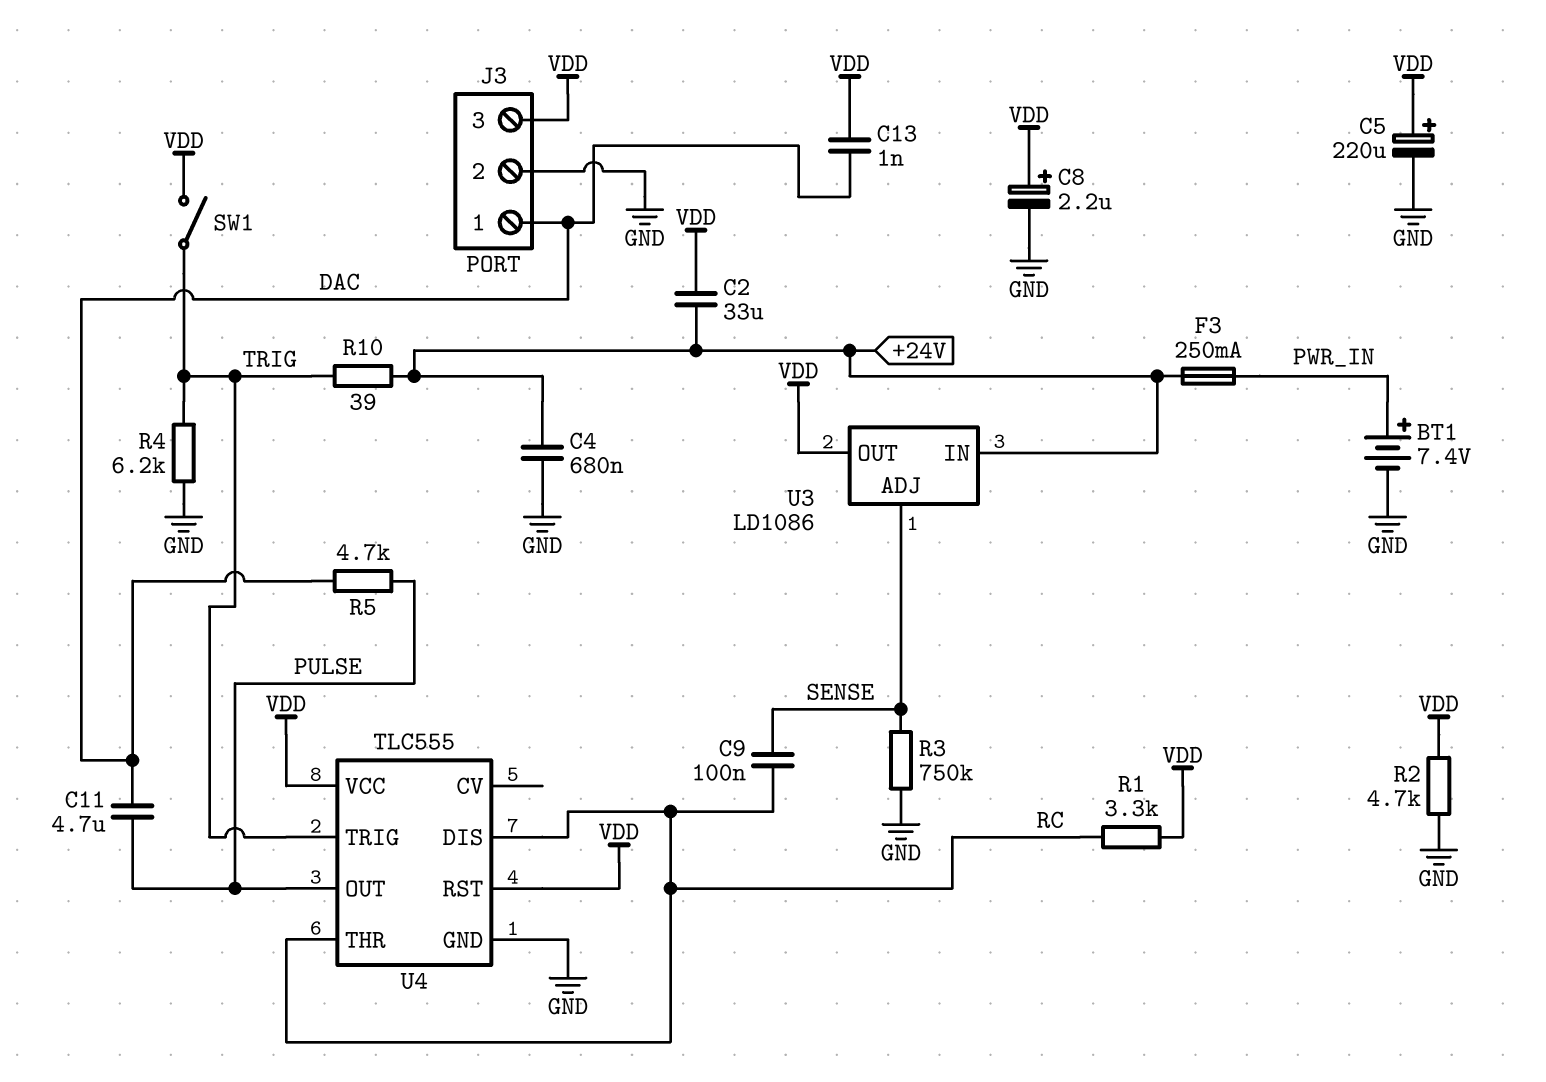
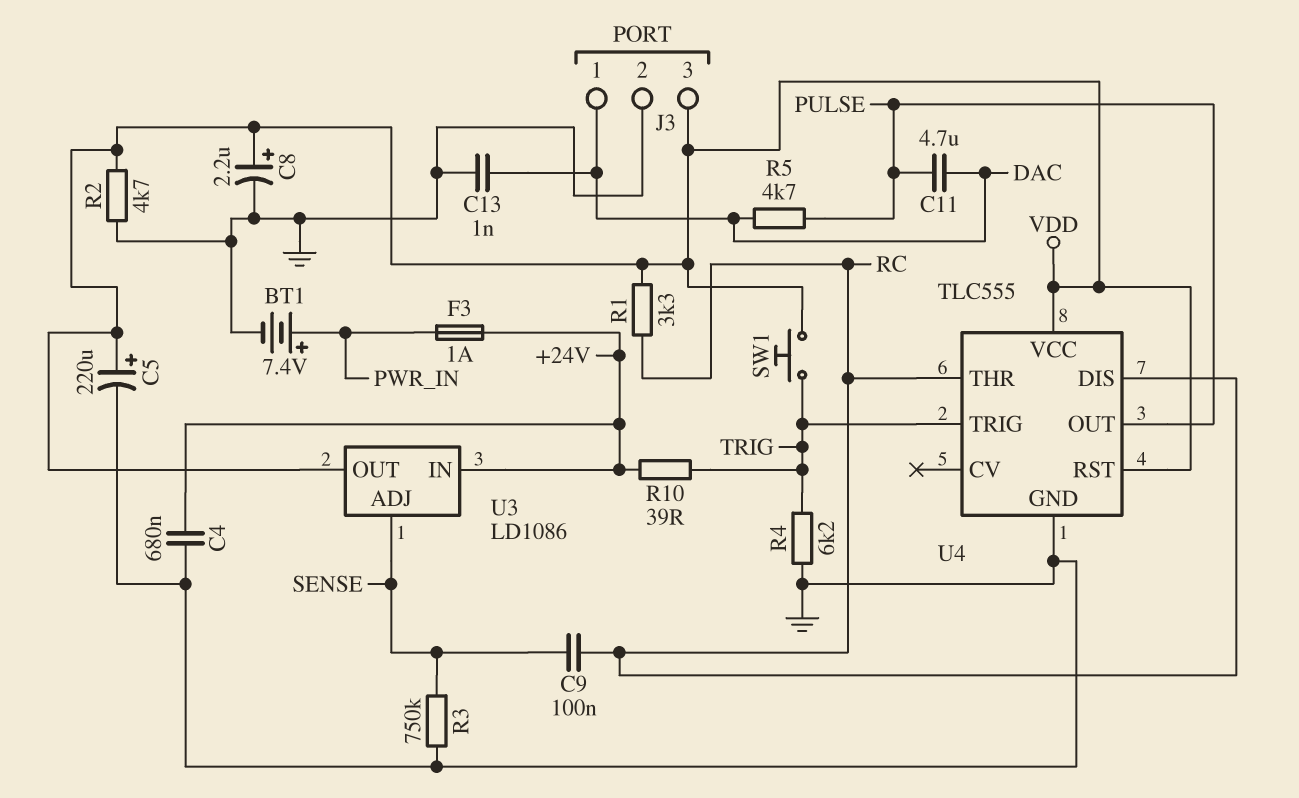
C2: 33uF (+24V, VDD) -> none
C13: 1nF (DAC, VDD) -> 1nF (DAC, GND)
F3: 250mA (+24V, PWR_IN) -> 1A (+24V, PWR_IN)
SW1: switch (TRIG, VDD) -> button (TRIG, VDD)

